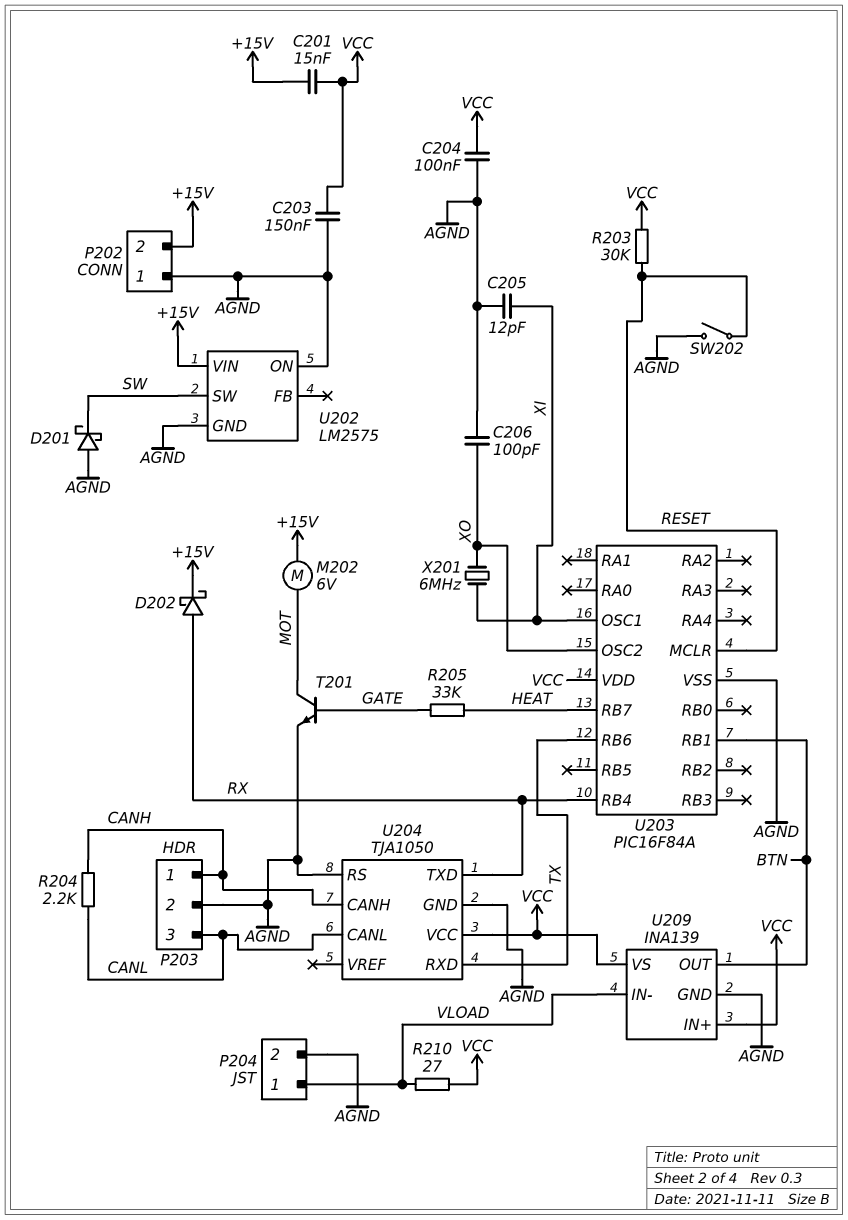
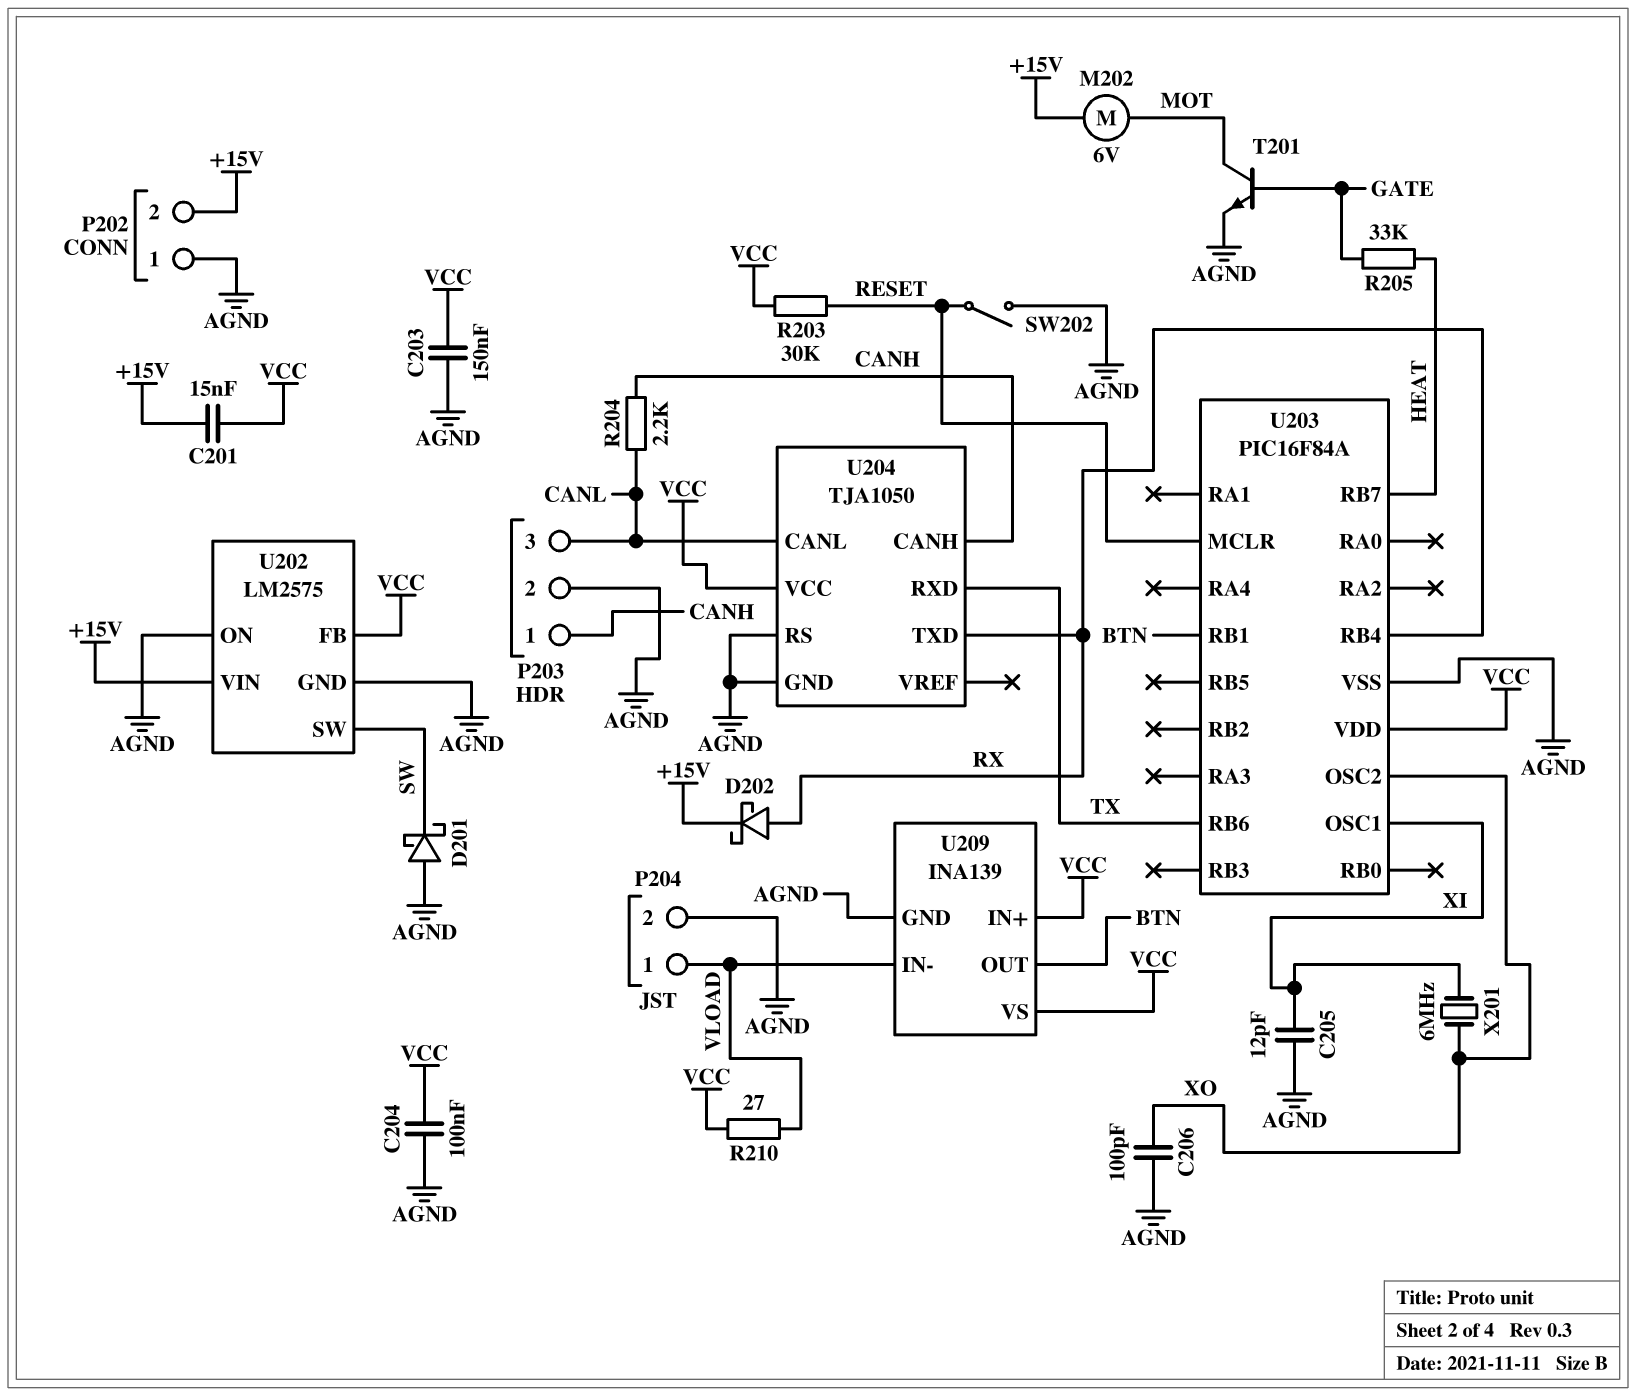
U202 pin FB: none -> VCC

